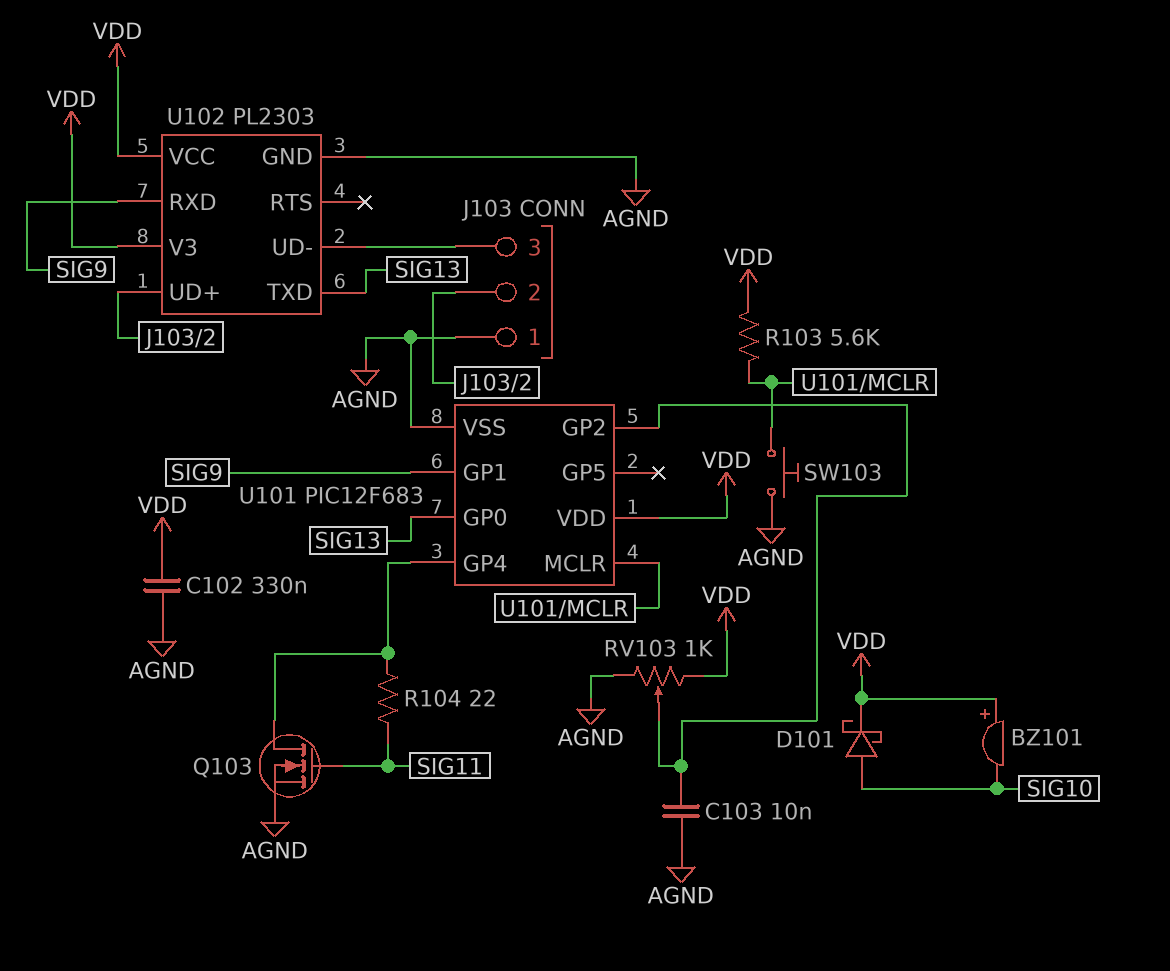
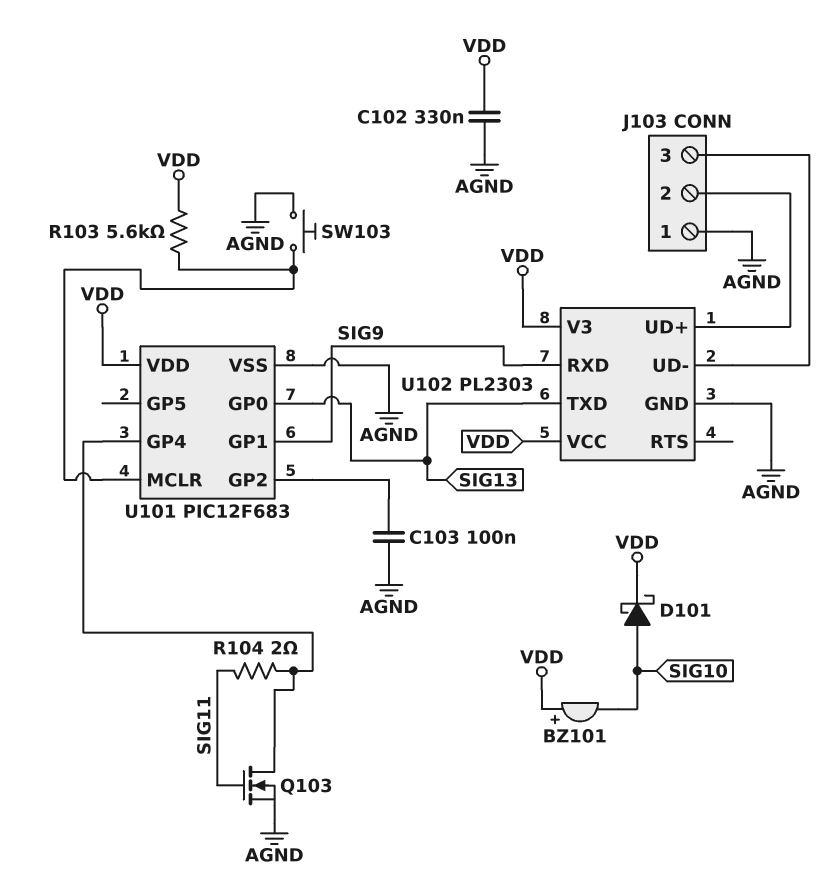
C103: 10nF (AGND, U101/GP2) -> 100nF (AGND, U101/GP2)
R104: 22 (SIG11, U101/GP4) -> 2 (SIG11, U101/GP4)
RV103: 1k (AGND, VDD, wiper U101/GP2) -> none

